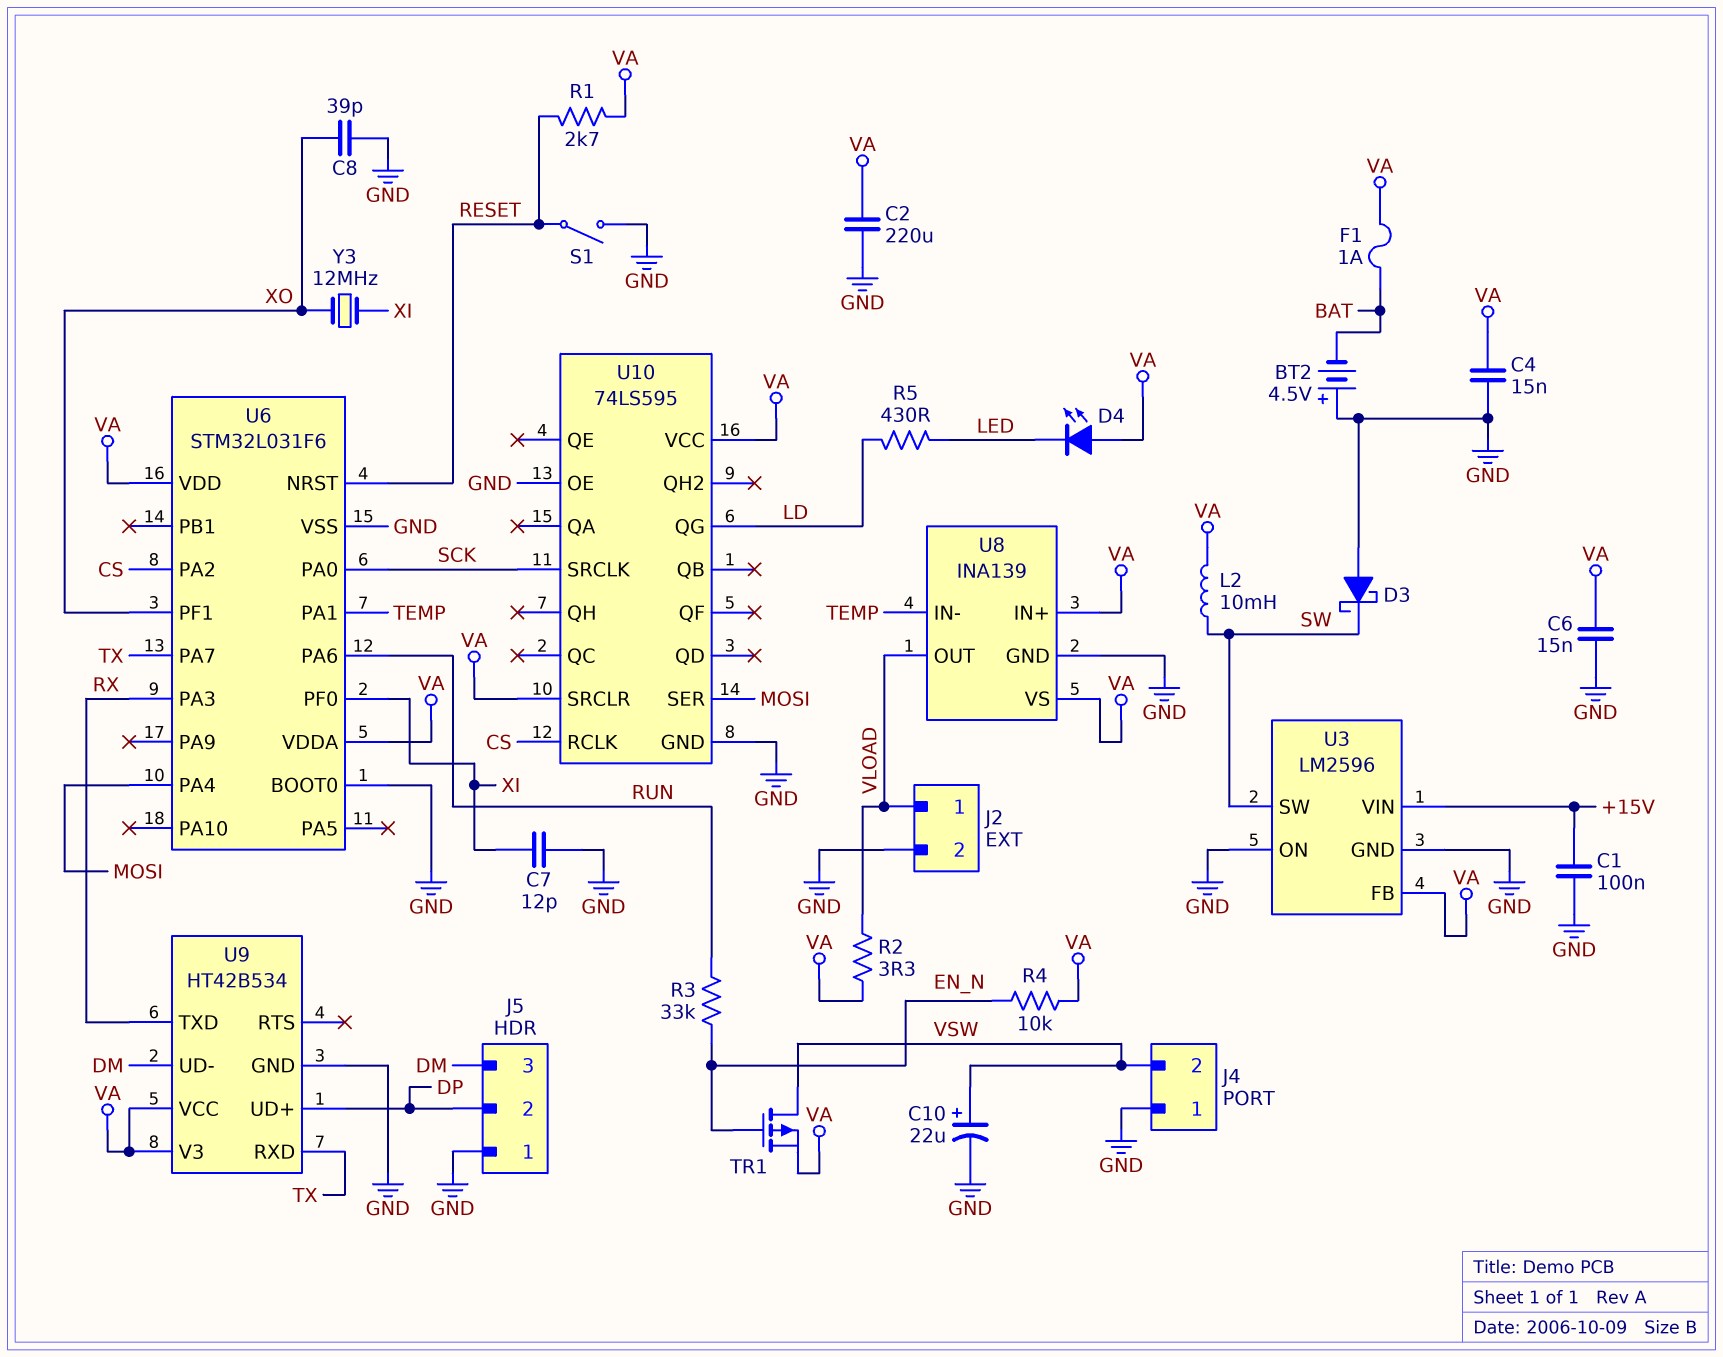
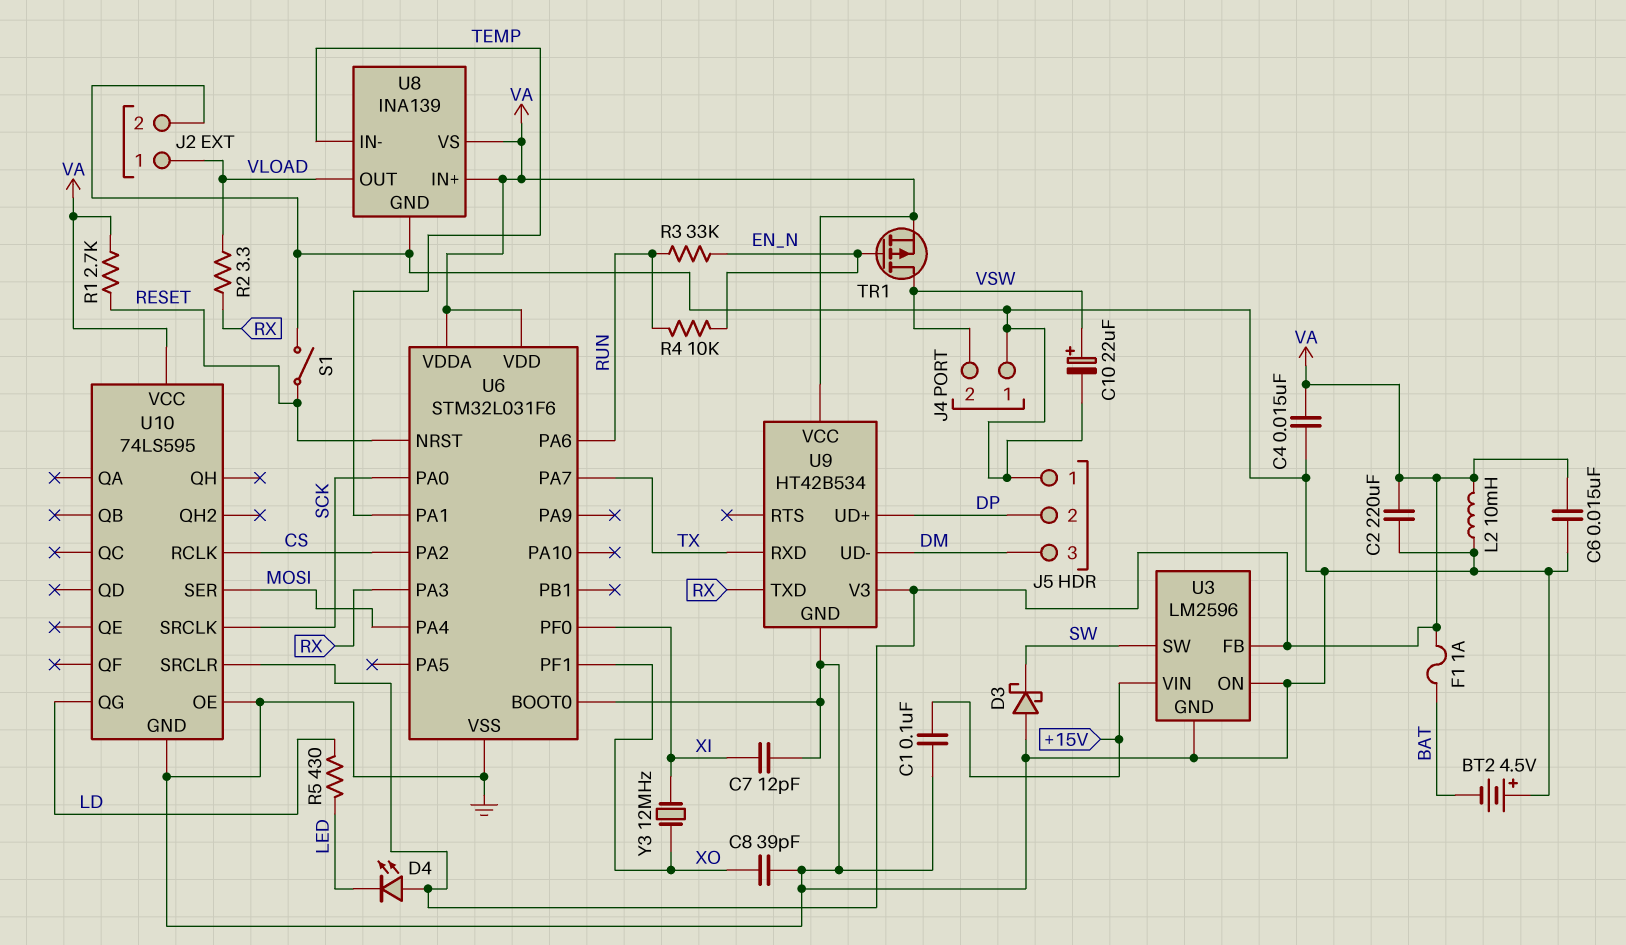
L2: 10mH (SW, VA) -> 10mH (GND, VA)
R2: 3.3 (VA, VLOAD) -> 3.3 (RX, VLOAD)
R4: 10k (EN_N, VA) -> 10k (EN_N, RUN)

